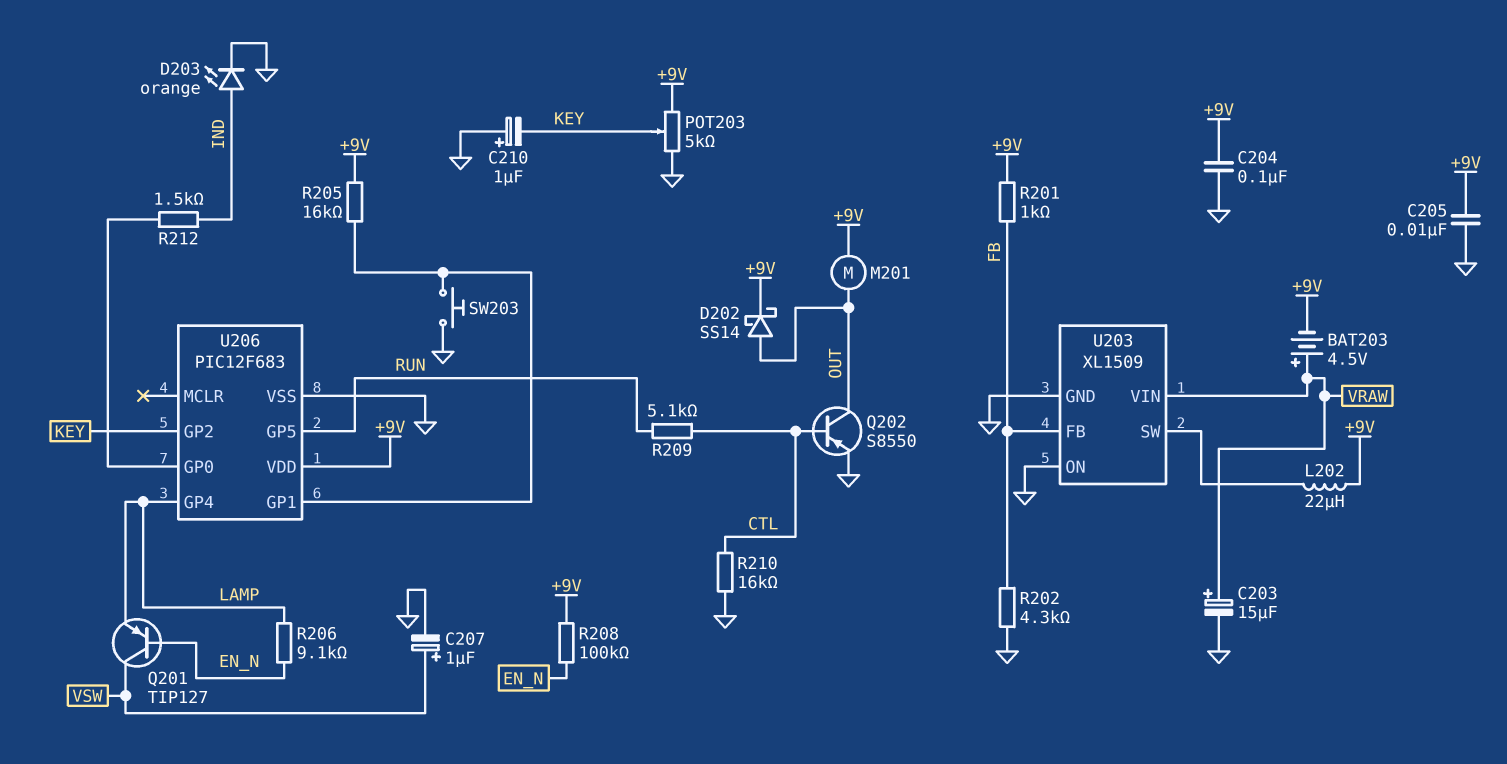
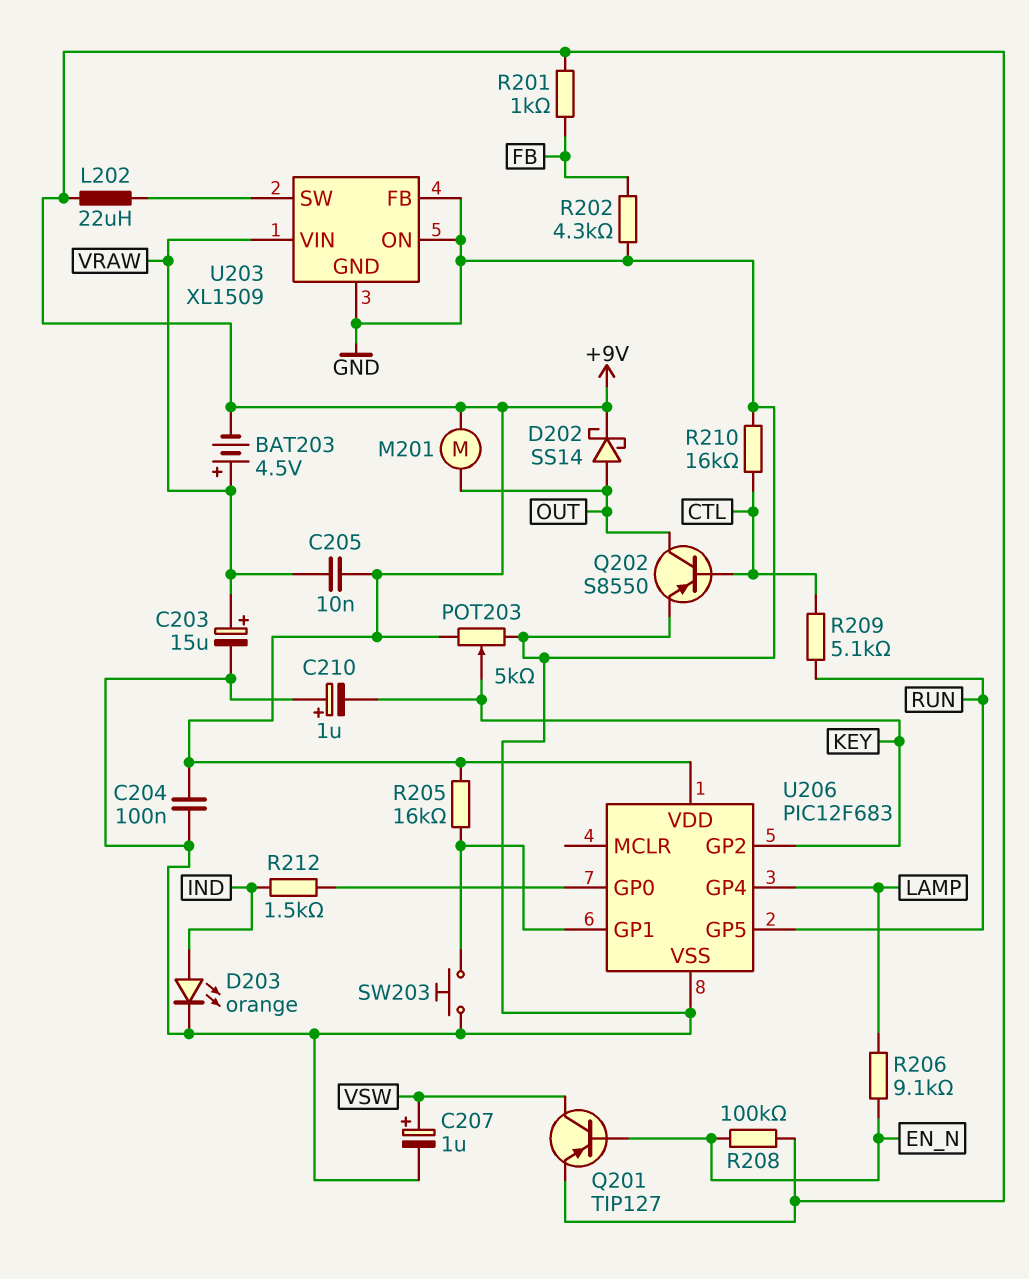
C205: 10nF (+9V, GND) -> 10nF (+9V, VRAW)
Q201: PNP TIP127 (B EN_N, C VSW, E LAMP) -> PNP TIP127 (B EN_N, C VSW, E +9V)
U203 pin FB: FB -> GND

